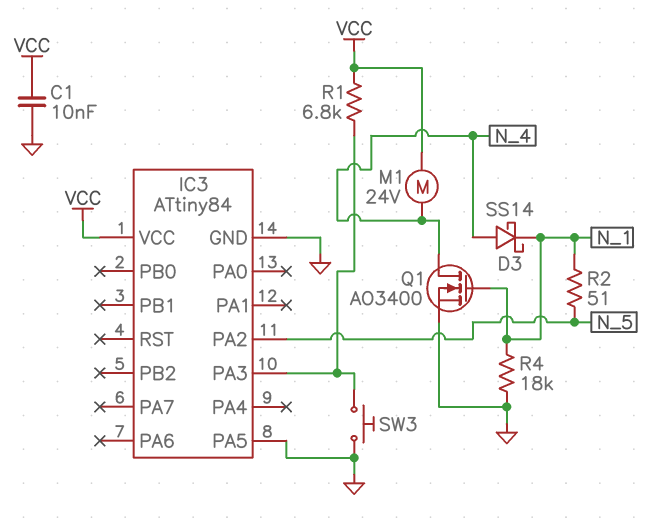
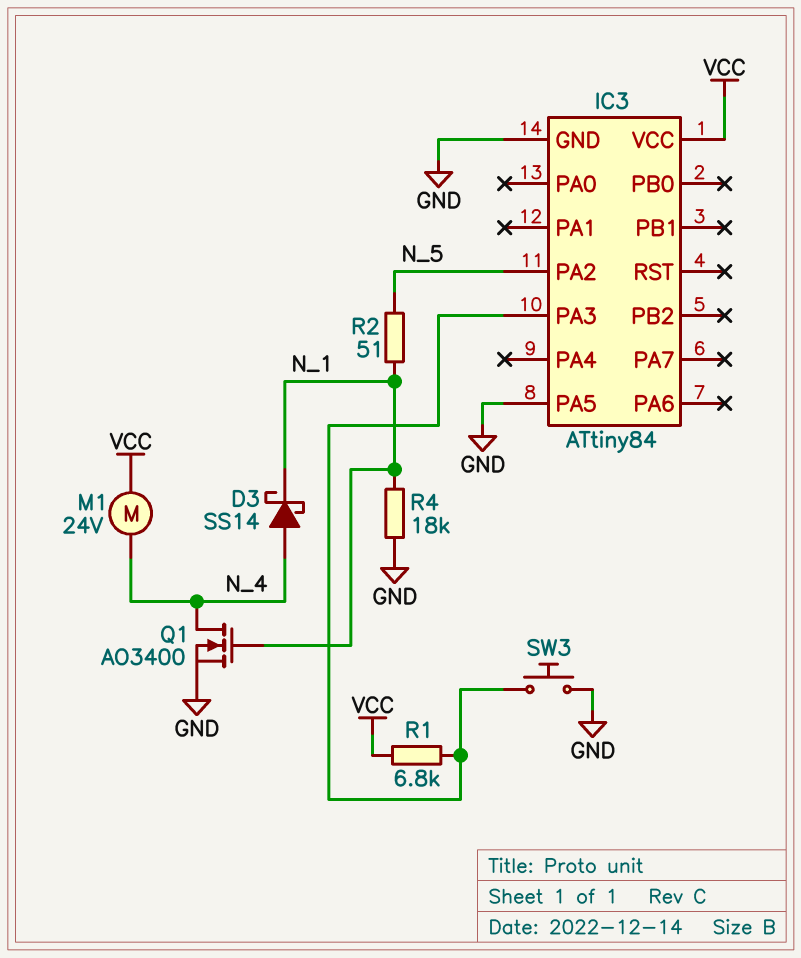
C1: 10nF (GND, VCC) -> none

